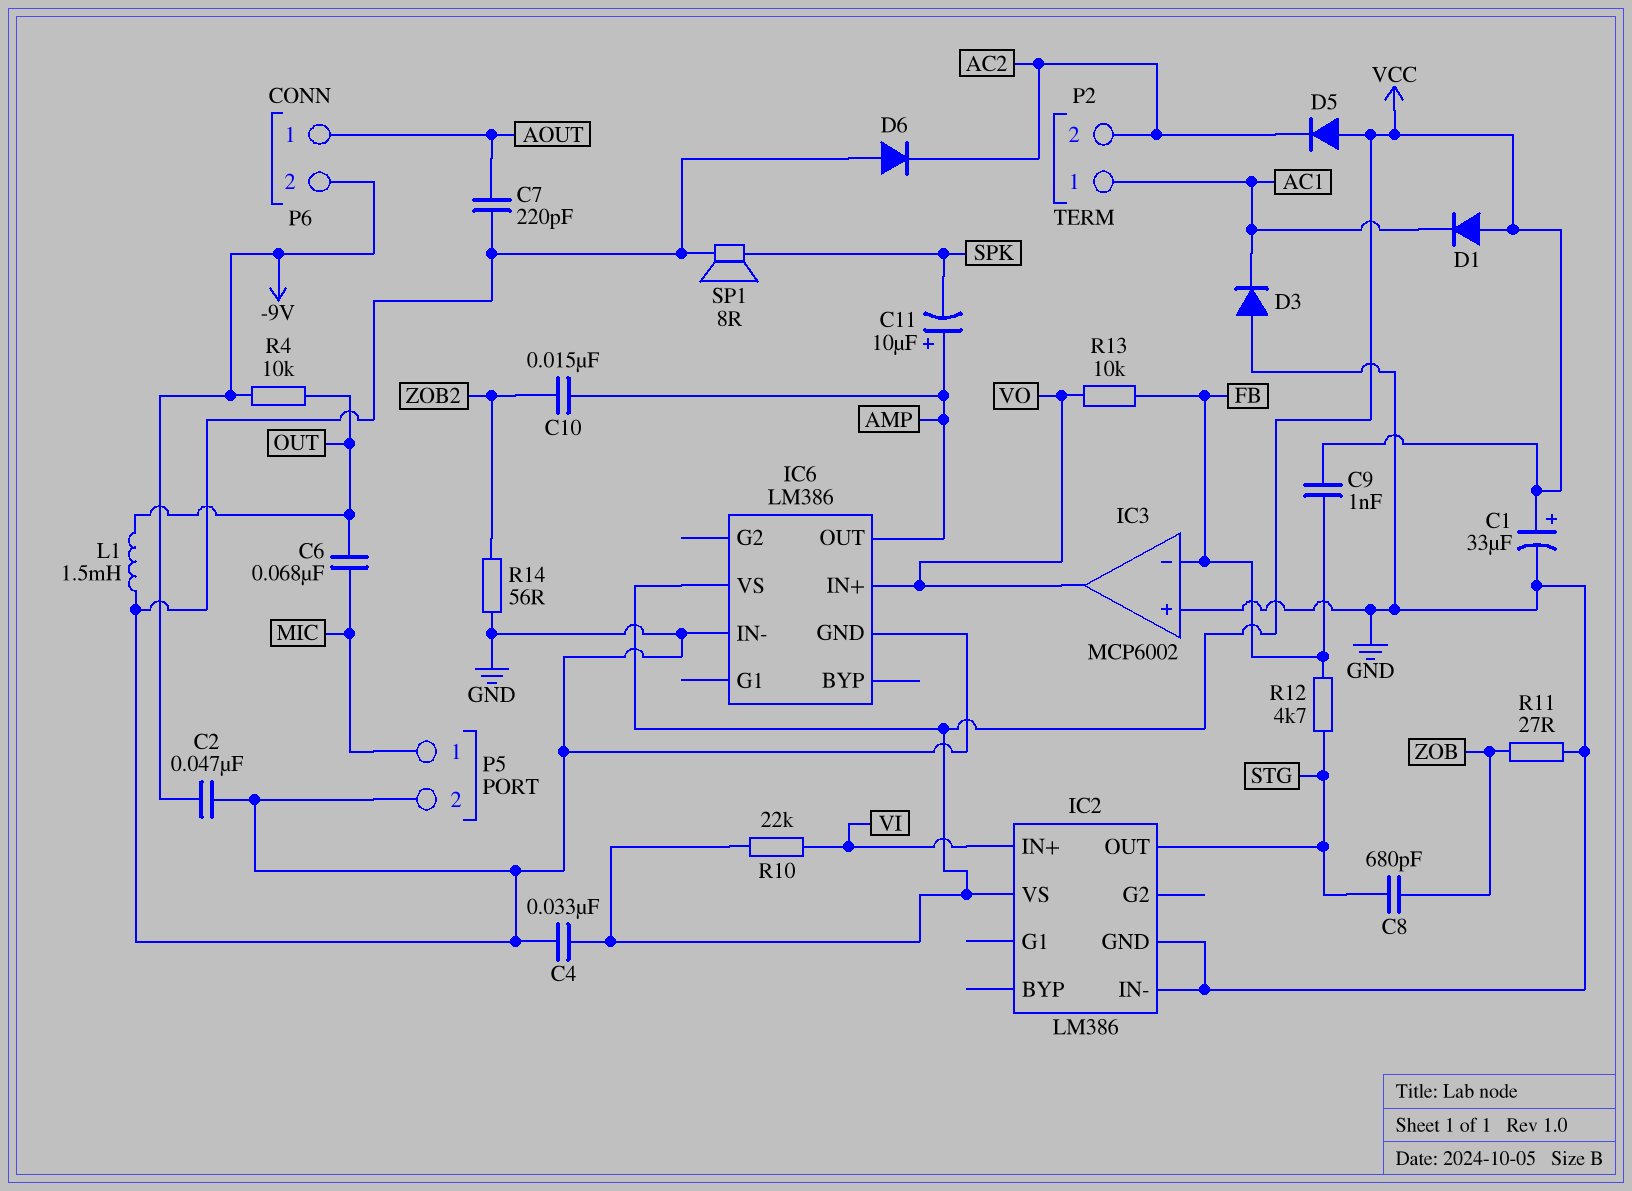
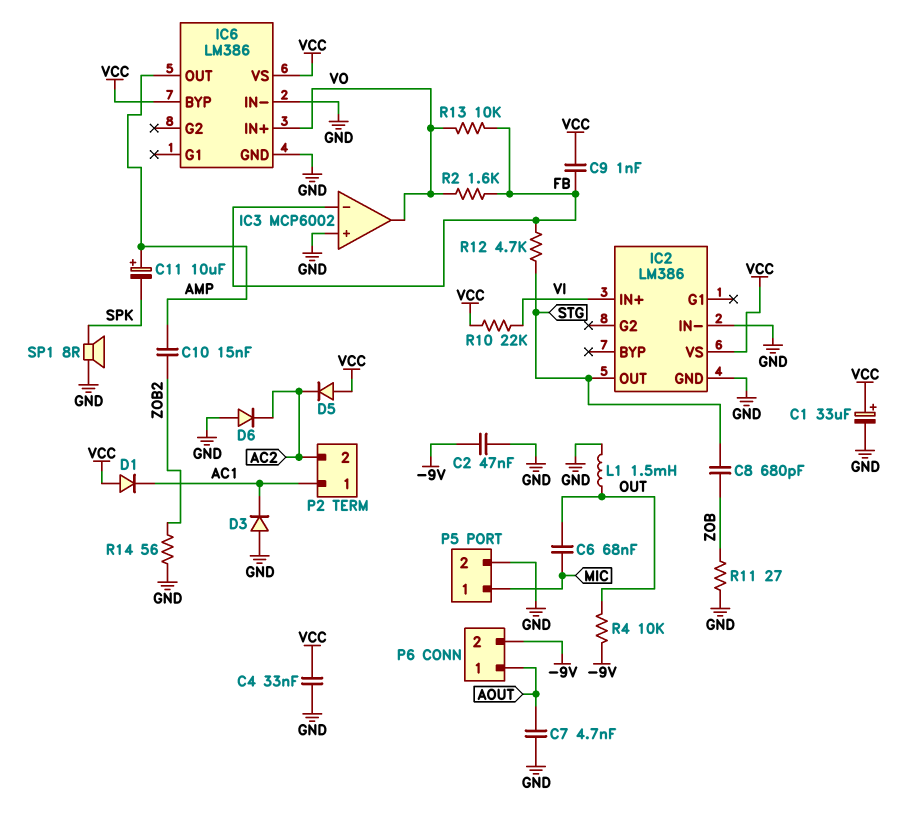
C7: 220pF (AOUT, GND) -> 4.7nF (AOUT, GND)
IC6 pin BYP: none -> VCC
R2: none -> 1.6k (FB, VO)

